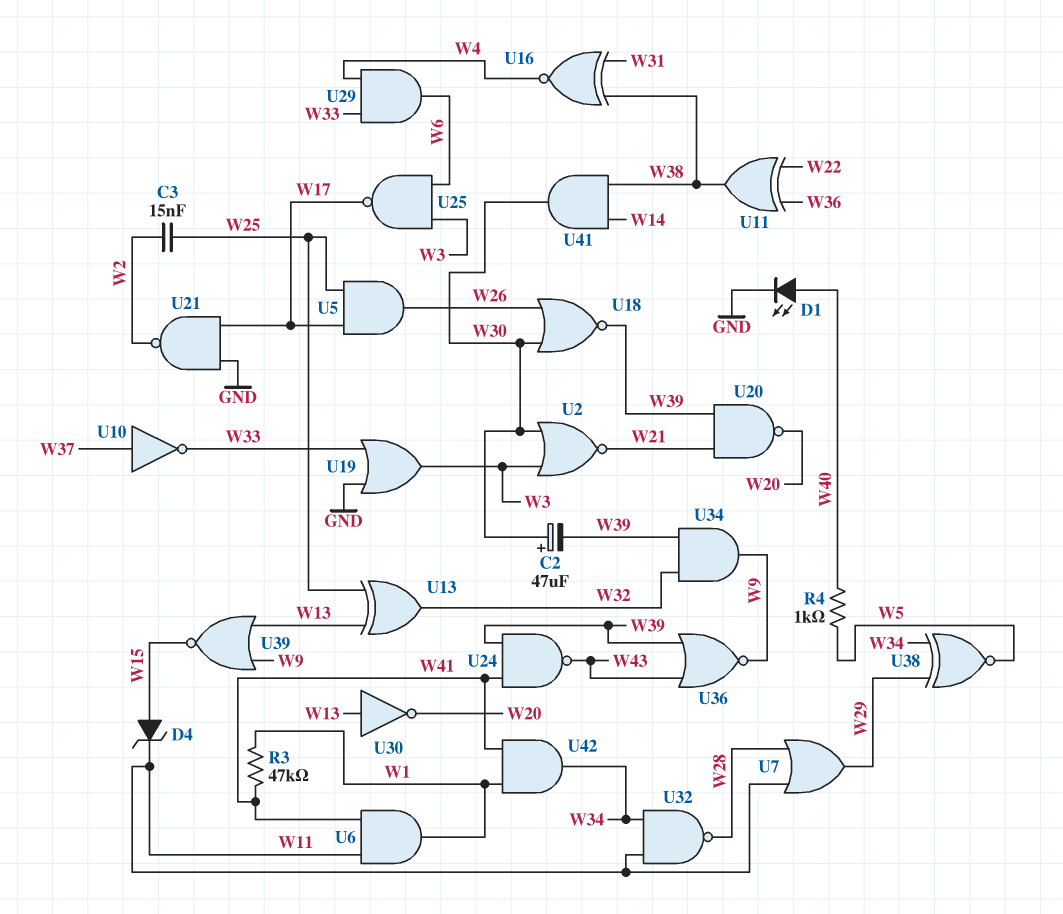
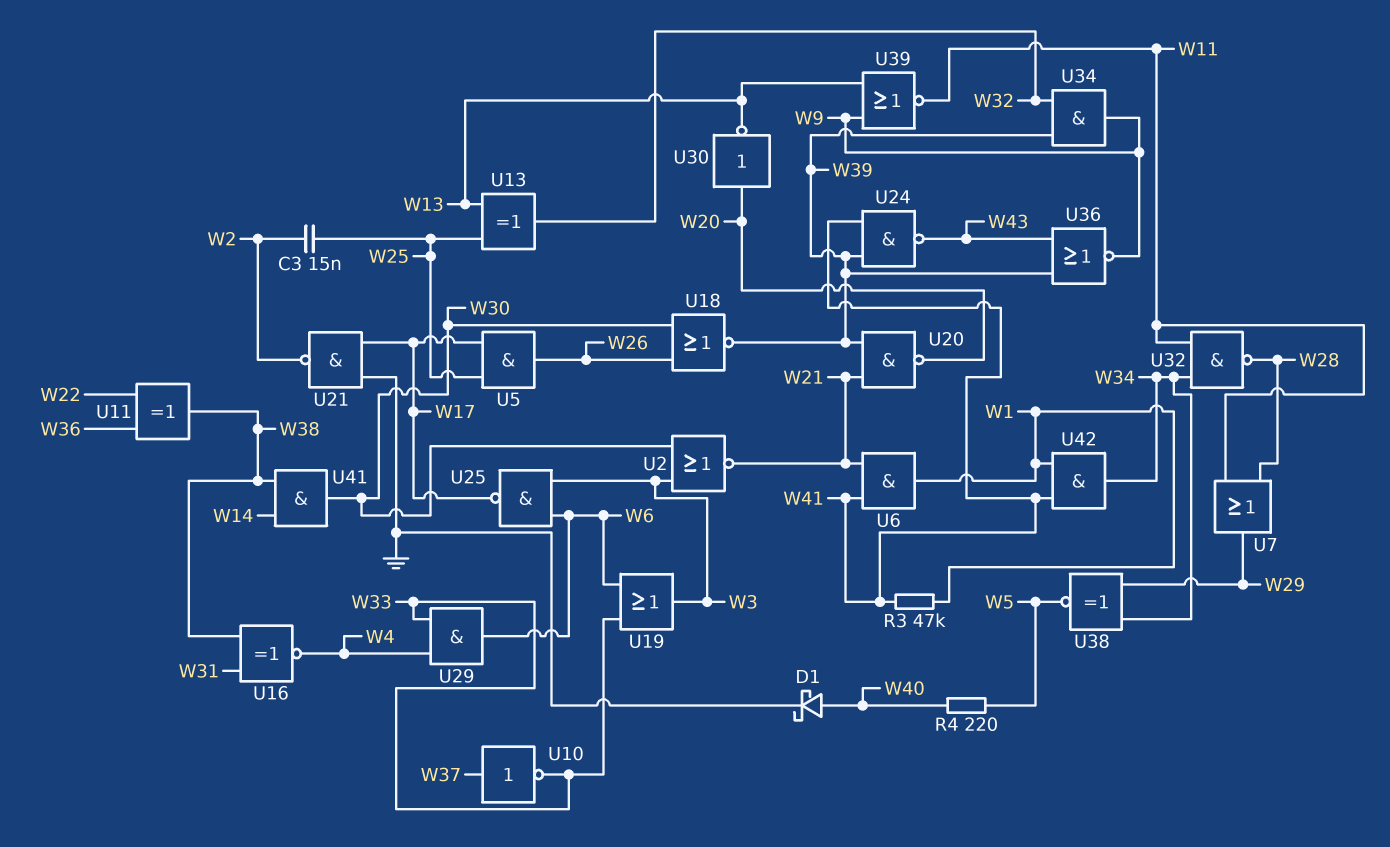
C2: 47uF (plus W30, minus W39) -> none
D1: LED (A W40, K GND) -> schottky (A W40, K GND)
D4: zener (A W15, K W11) -> none
R4: 1k (W5, W40) -> 220 (W5, W40)
U6: AND (in W11, in W41, out W1) -> AND (in W21, in W41, out W1)
U19: OR (in GND, in W33, out W3) -> OR (in W6, in W33, out W3)
U30: NOT (in W13, out W20) -> NOT (in W20, out W13)
U39: NOR (in W9, in W13, out W15) -> NOR (in W9, in W13, out W11)

